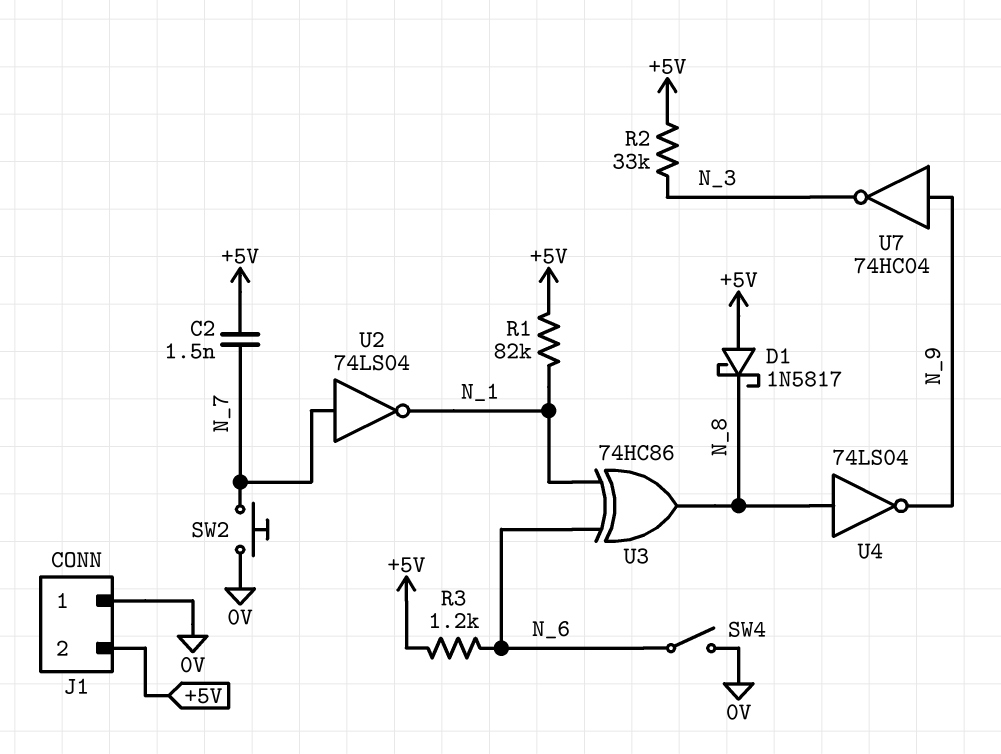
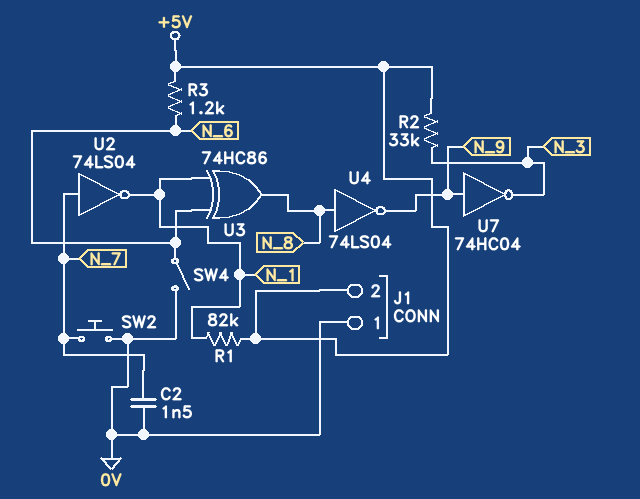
C2: 1.5nF (+5V, N_7) -> 1.5nF (0V, N_7)
D1: schottky 1N5817 (A +5V, K N_8) -> none

